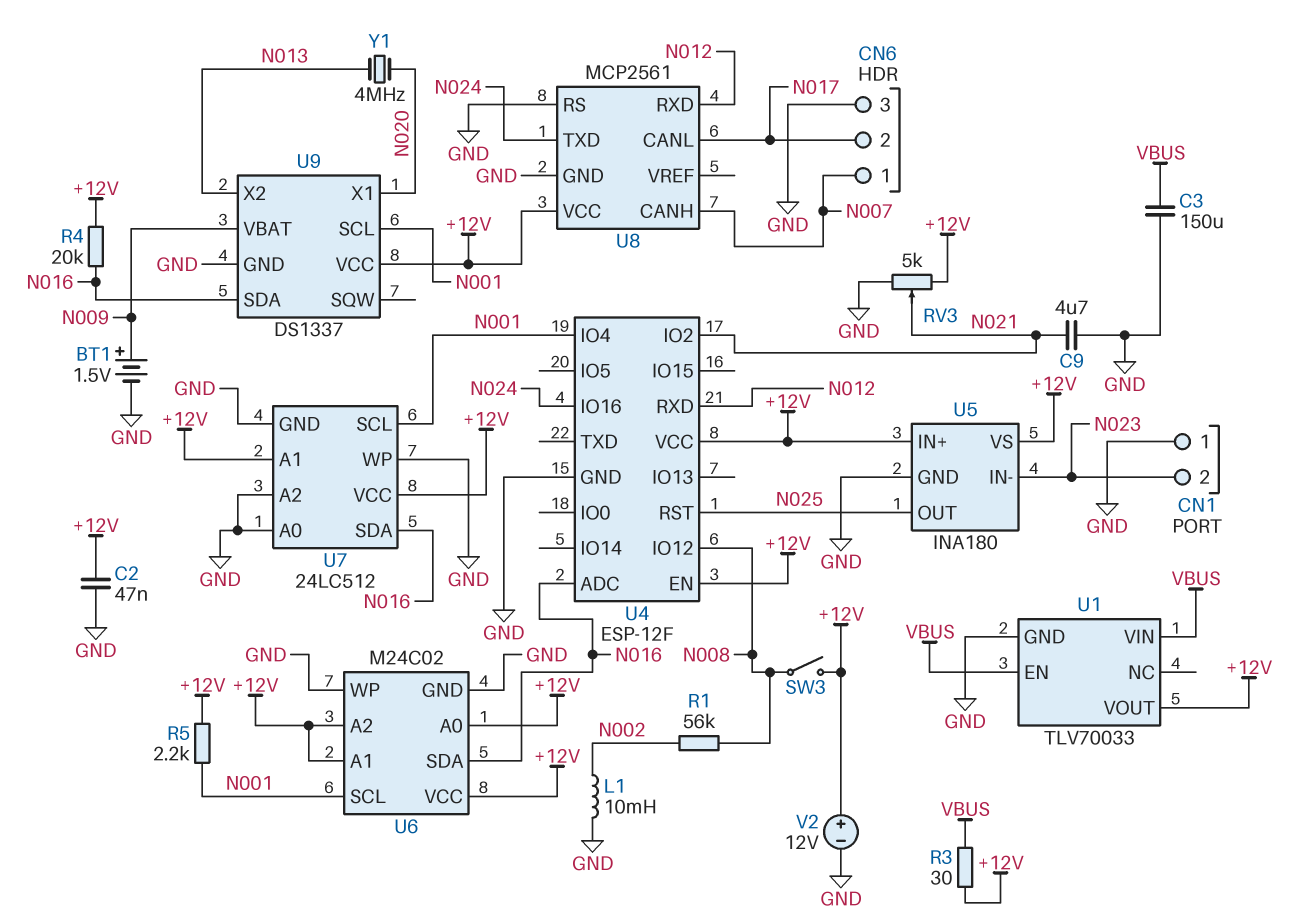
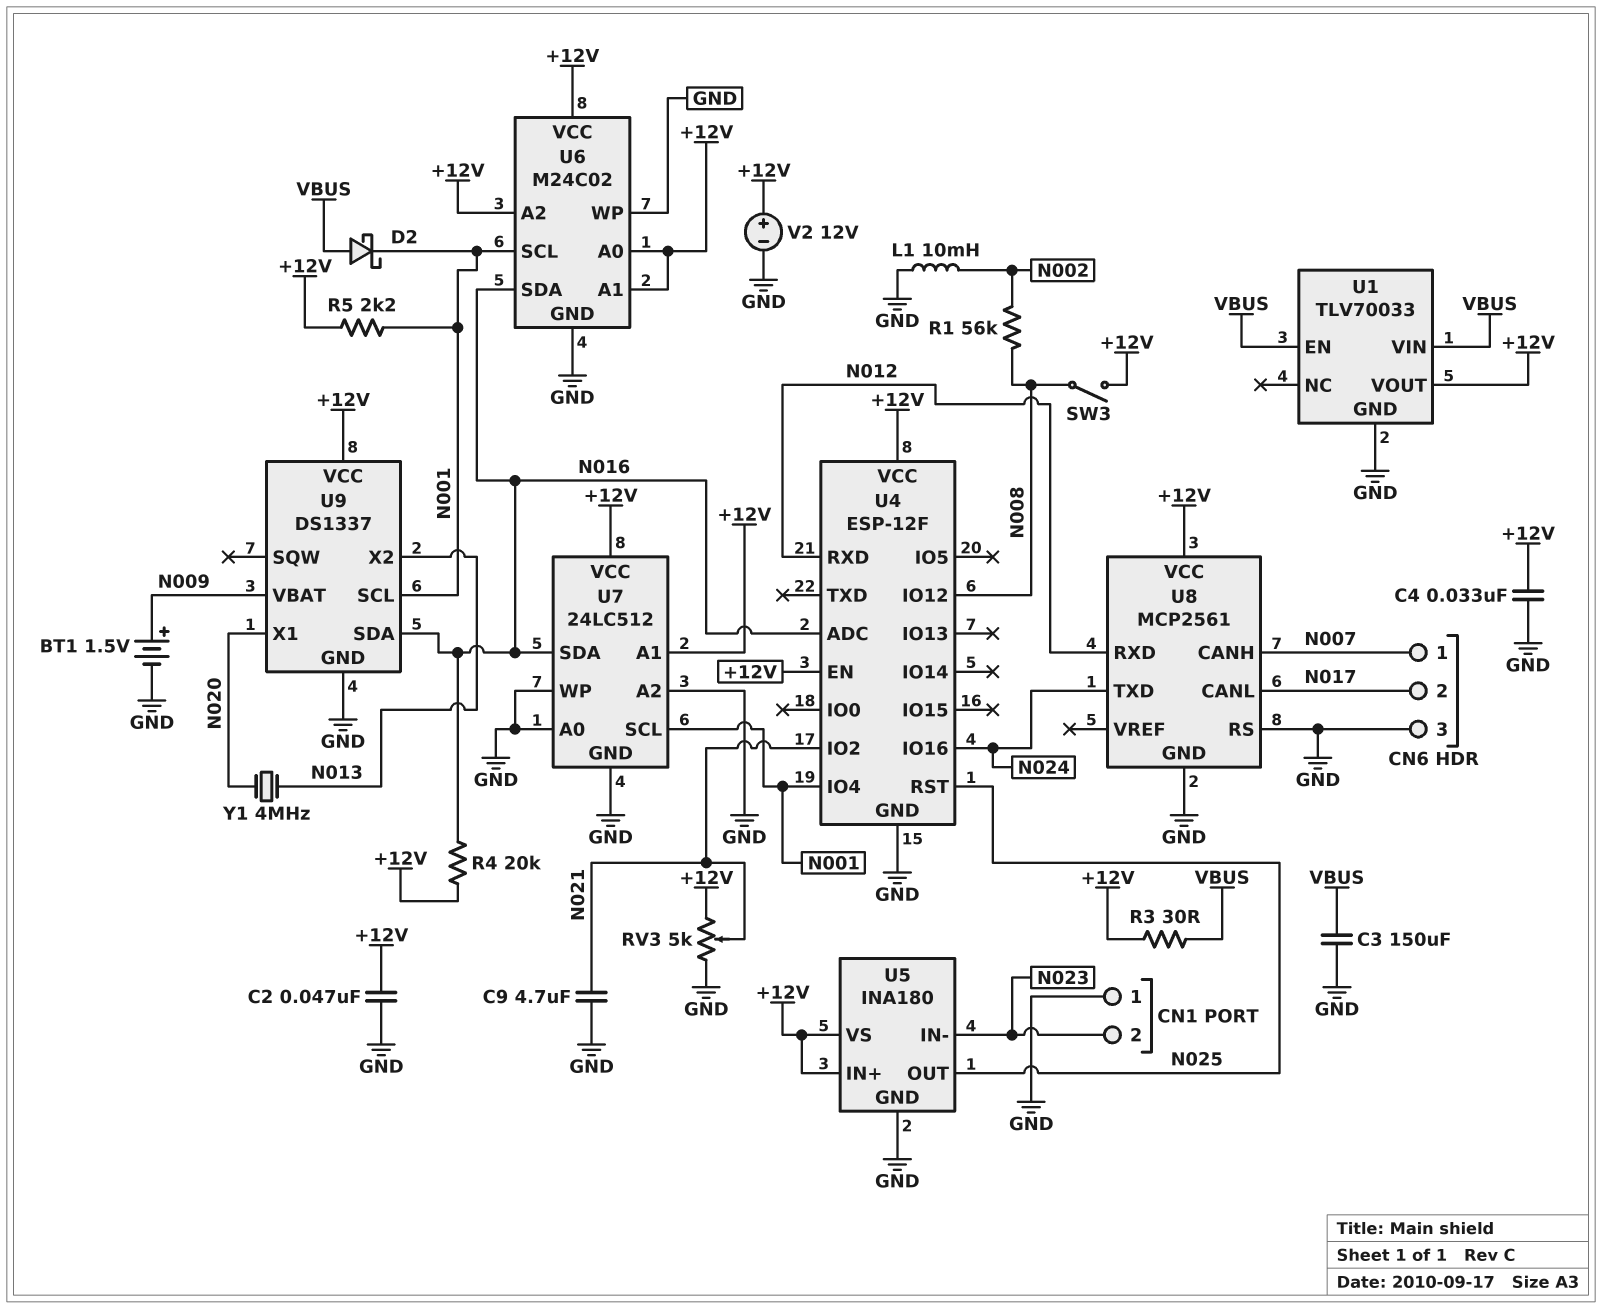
C4: none -> 33nF (+12V, GND)
D2: none -> schottky (A VBUS, K N001)

